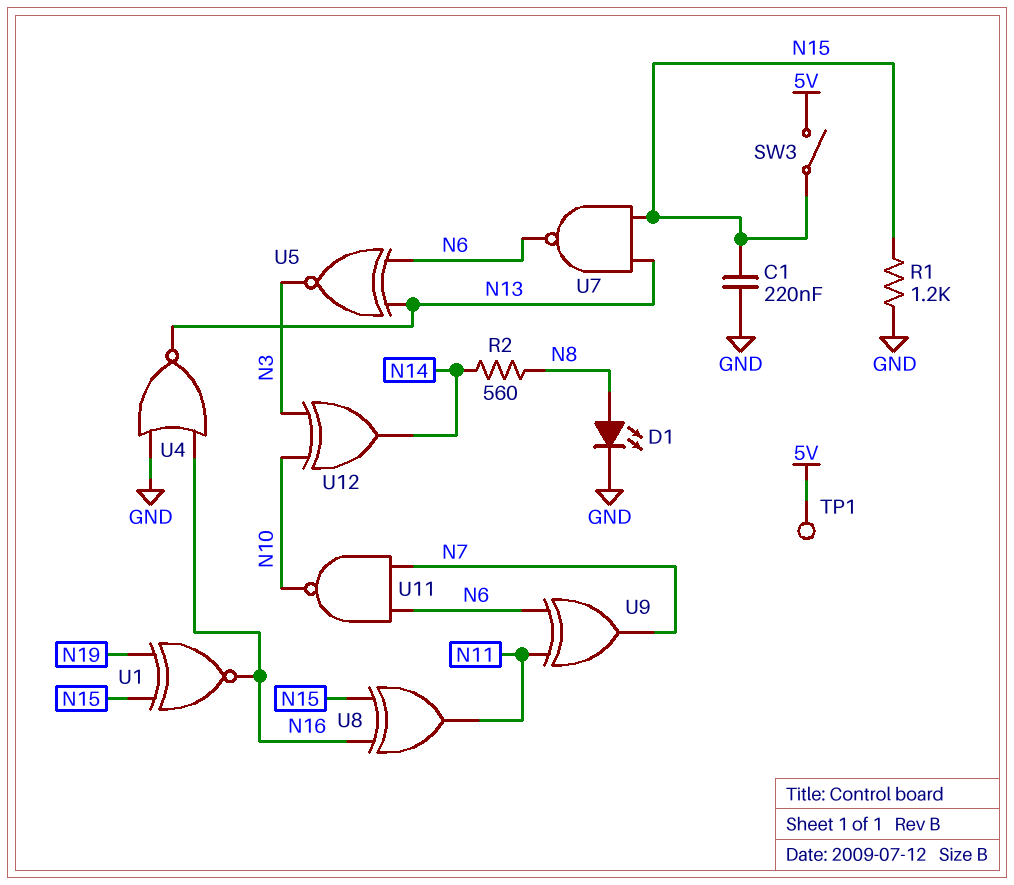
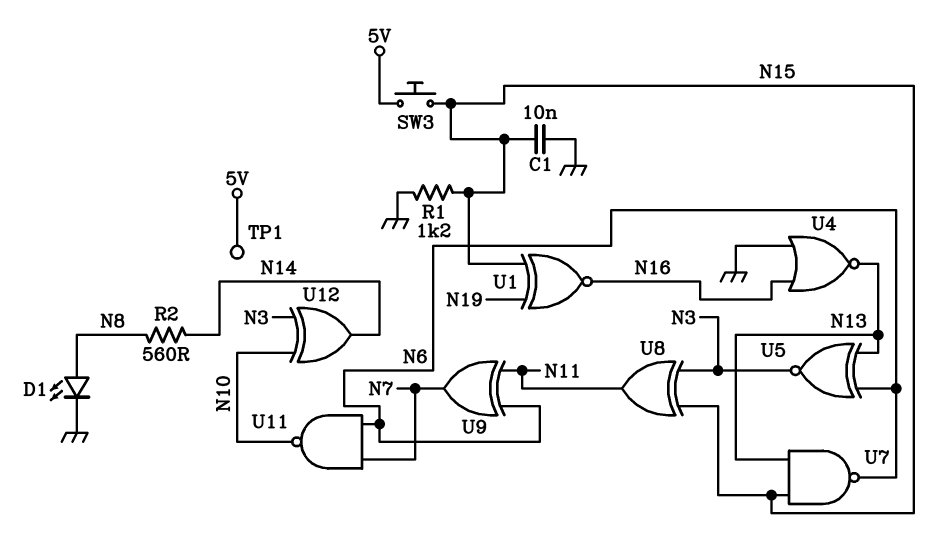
C1: 220nF (GND, N15) -> 10nF (GND, N15)
SW3: switch (5V, N15) -> button (5V, N15)
U8: XOR (in N15, in N16, out N11) -> XOR (in N3, in N15, out N11)

